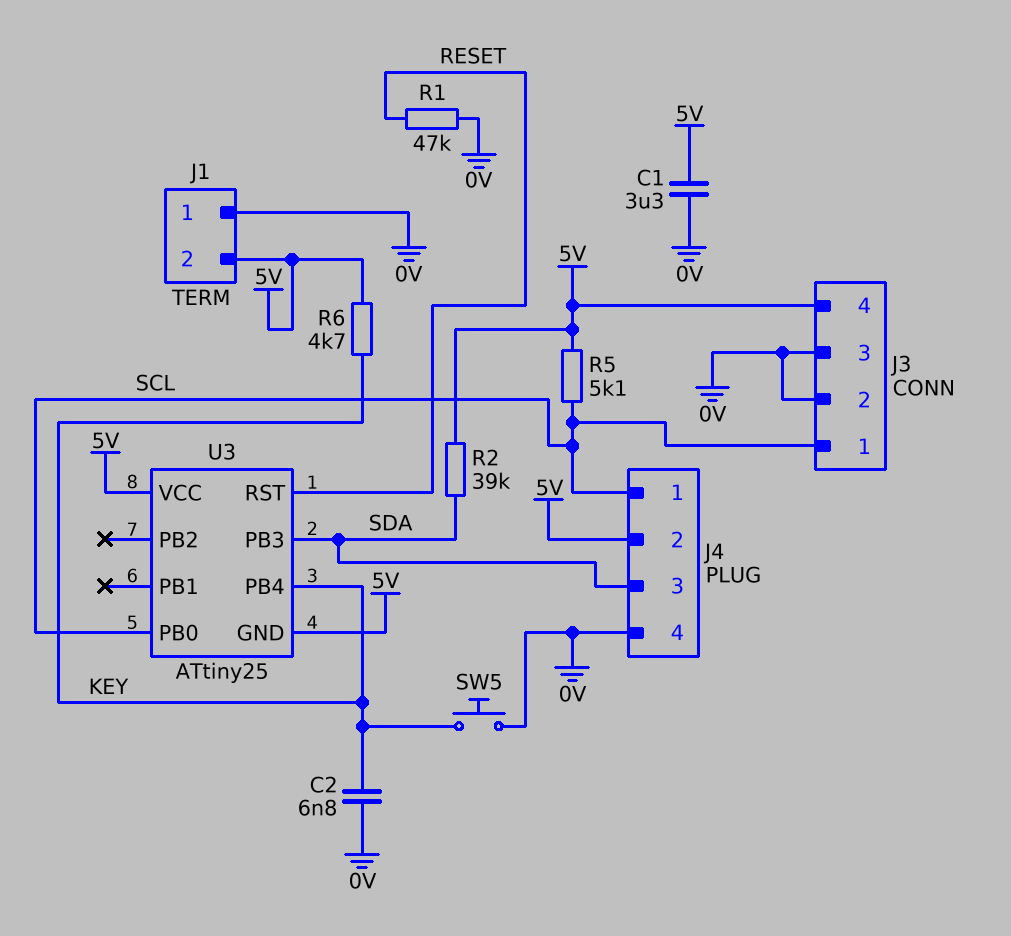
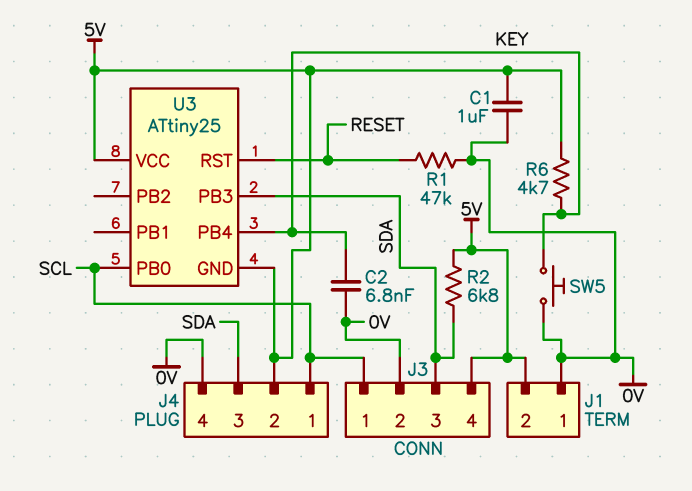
C1: 3.3uF (0V, 5V) -> 1uF (0V, 5V)
J3 pin 3: 0V -> SDA
R2: 39k (5V, SDA) -> 6.8k (5V, SDA)
R5: 5.1k (5V, SCL) -> none

